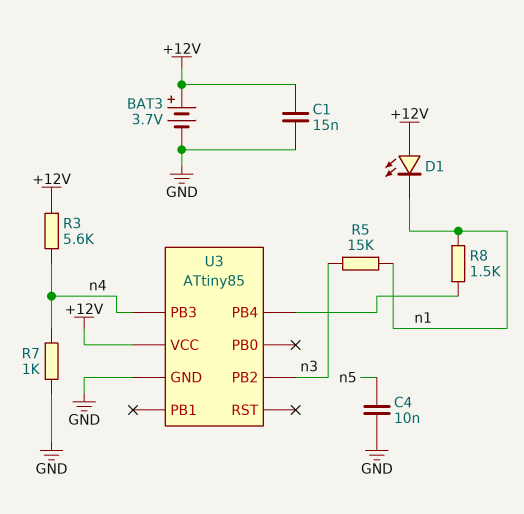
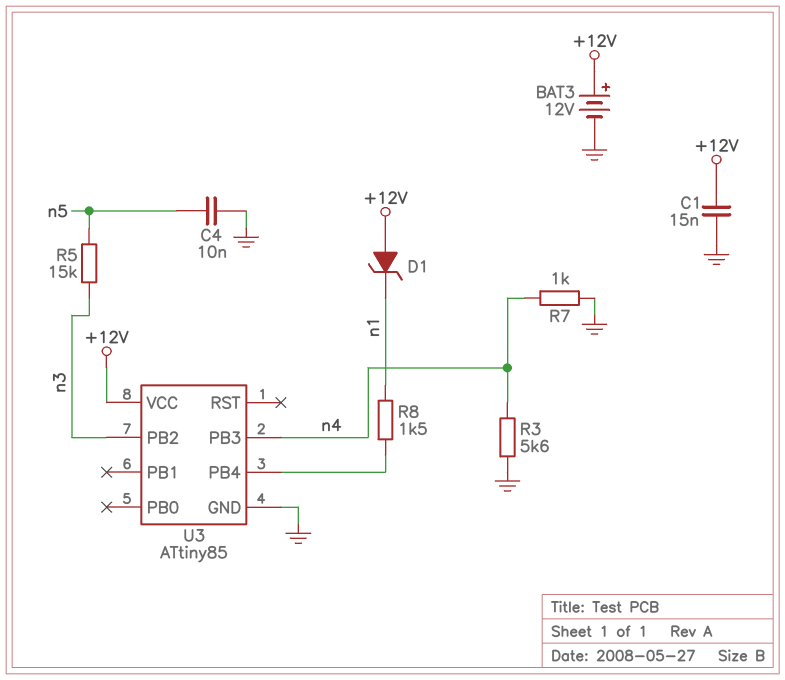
BAT3: 3.7V (plus +12V, minus GND) -> 12V (plus +12V, minus GND)
D1: LED (A +12V, K n1) -> zener (A +12V, K n1)
R3: 5.6k (+12V, n4) -> 5.6k (GND, n4)
R5: 15k (n1, n3) -> 15k (n3, n5)

